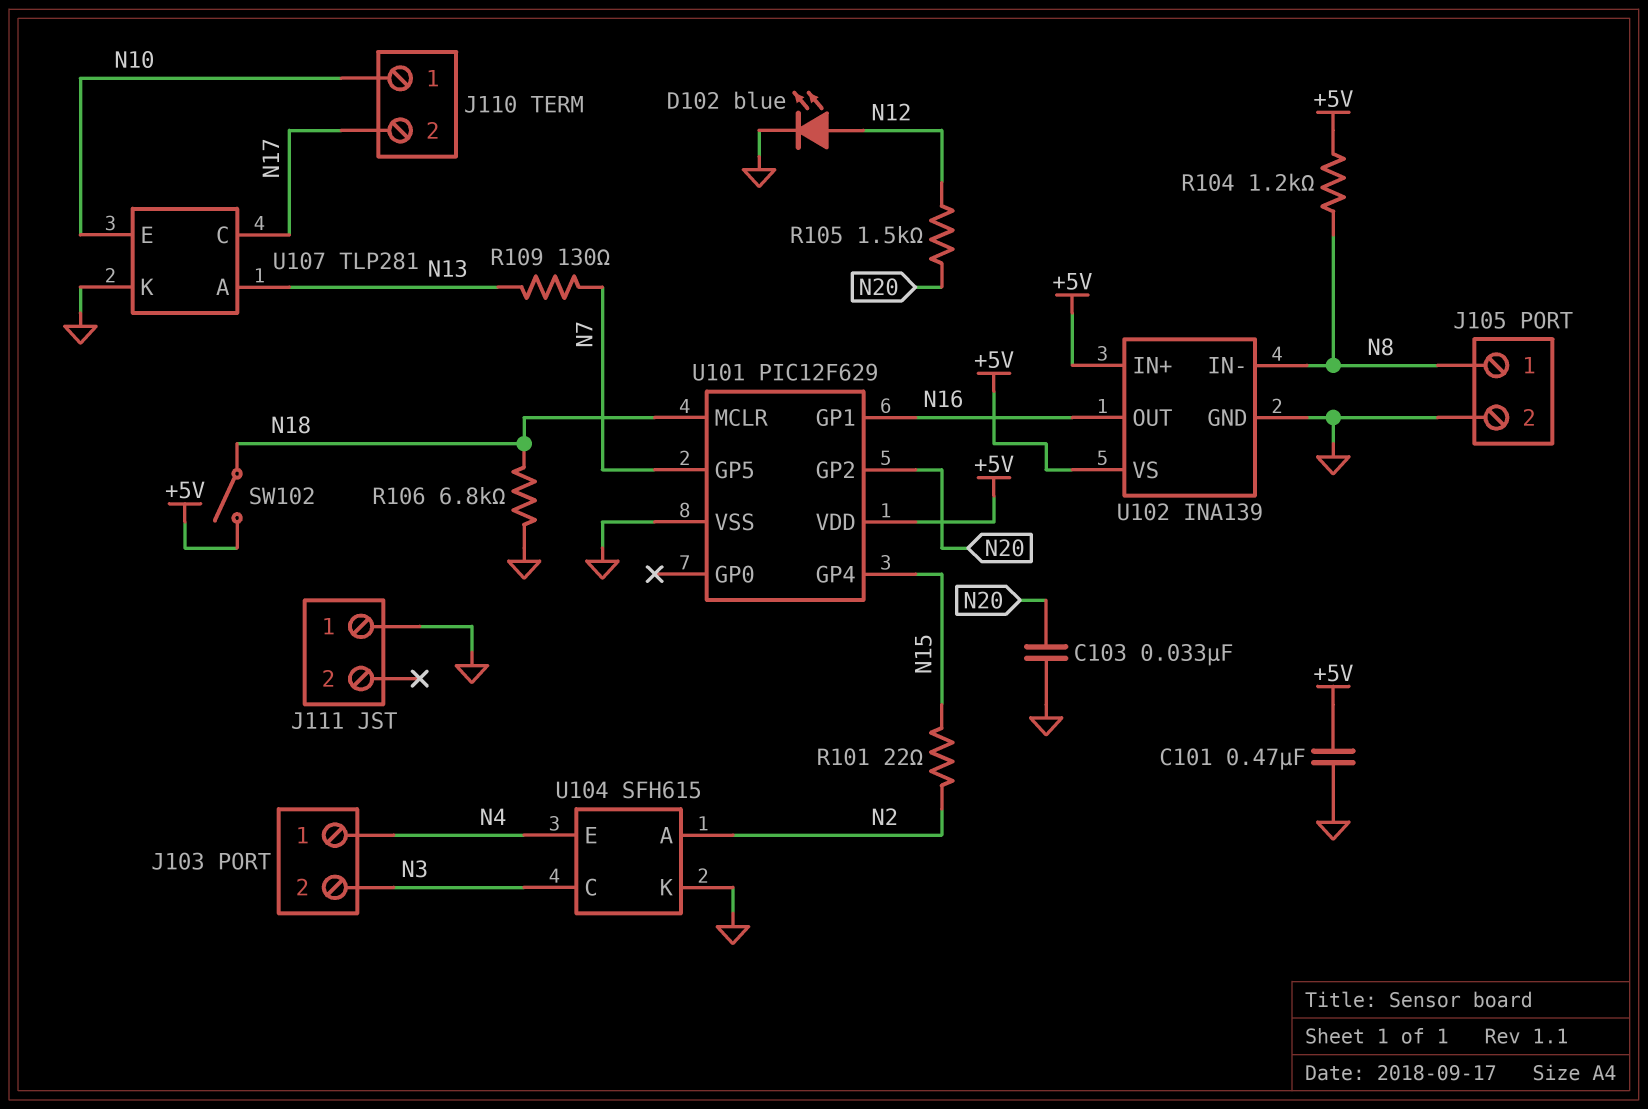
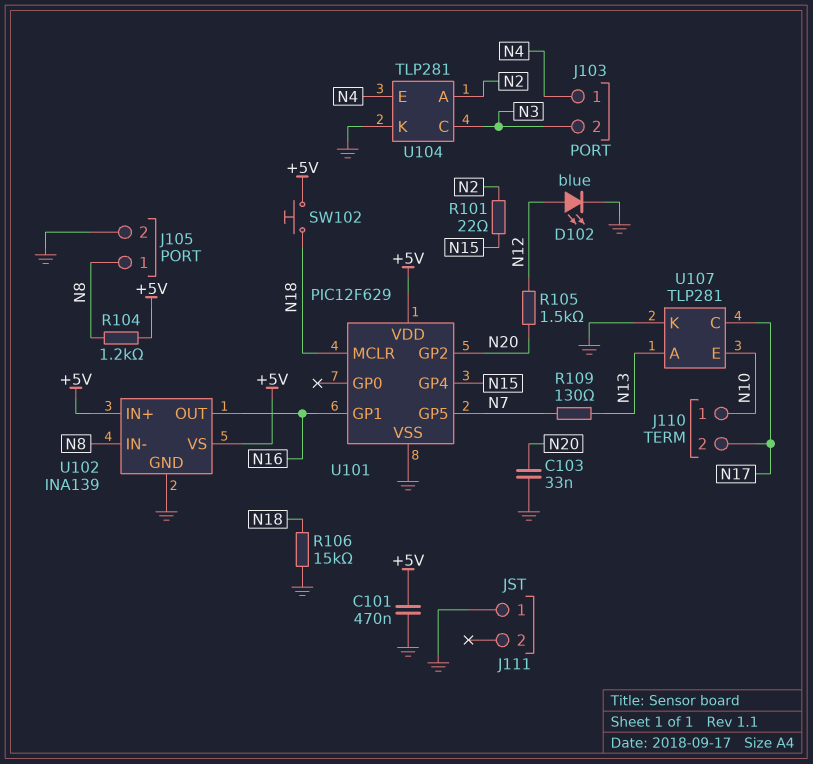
R106: 6.8k (GND, N18) -> 15k (GND, N18)
SW102: switch (+5V, N18) -> button (+5V, N18)
U104: SFH615 -> TLP281

